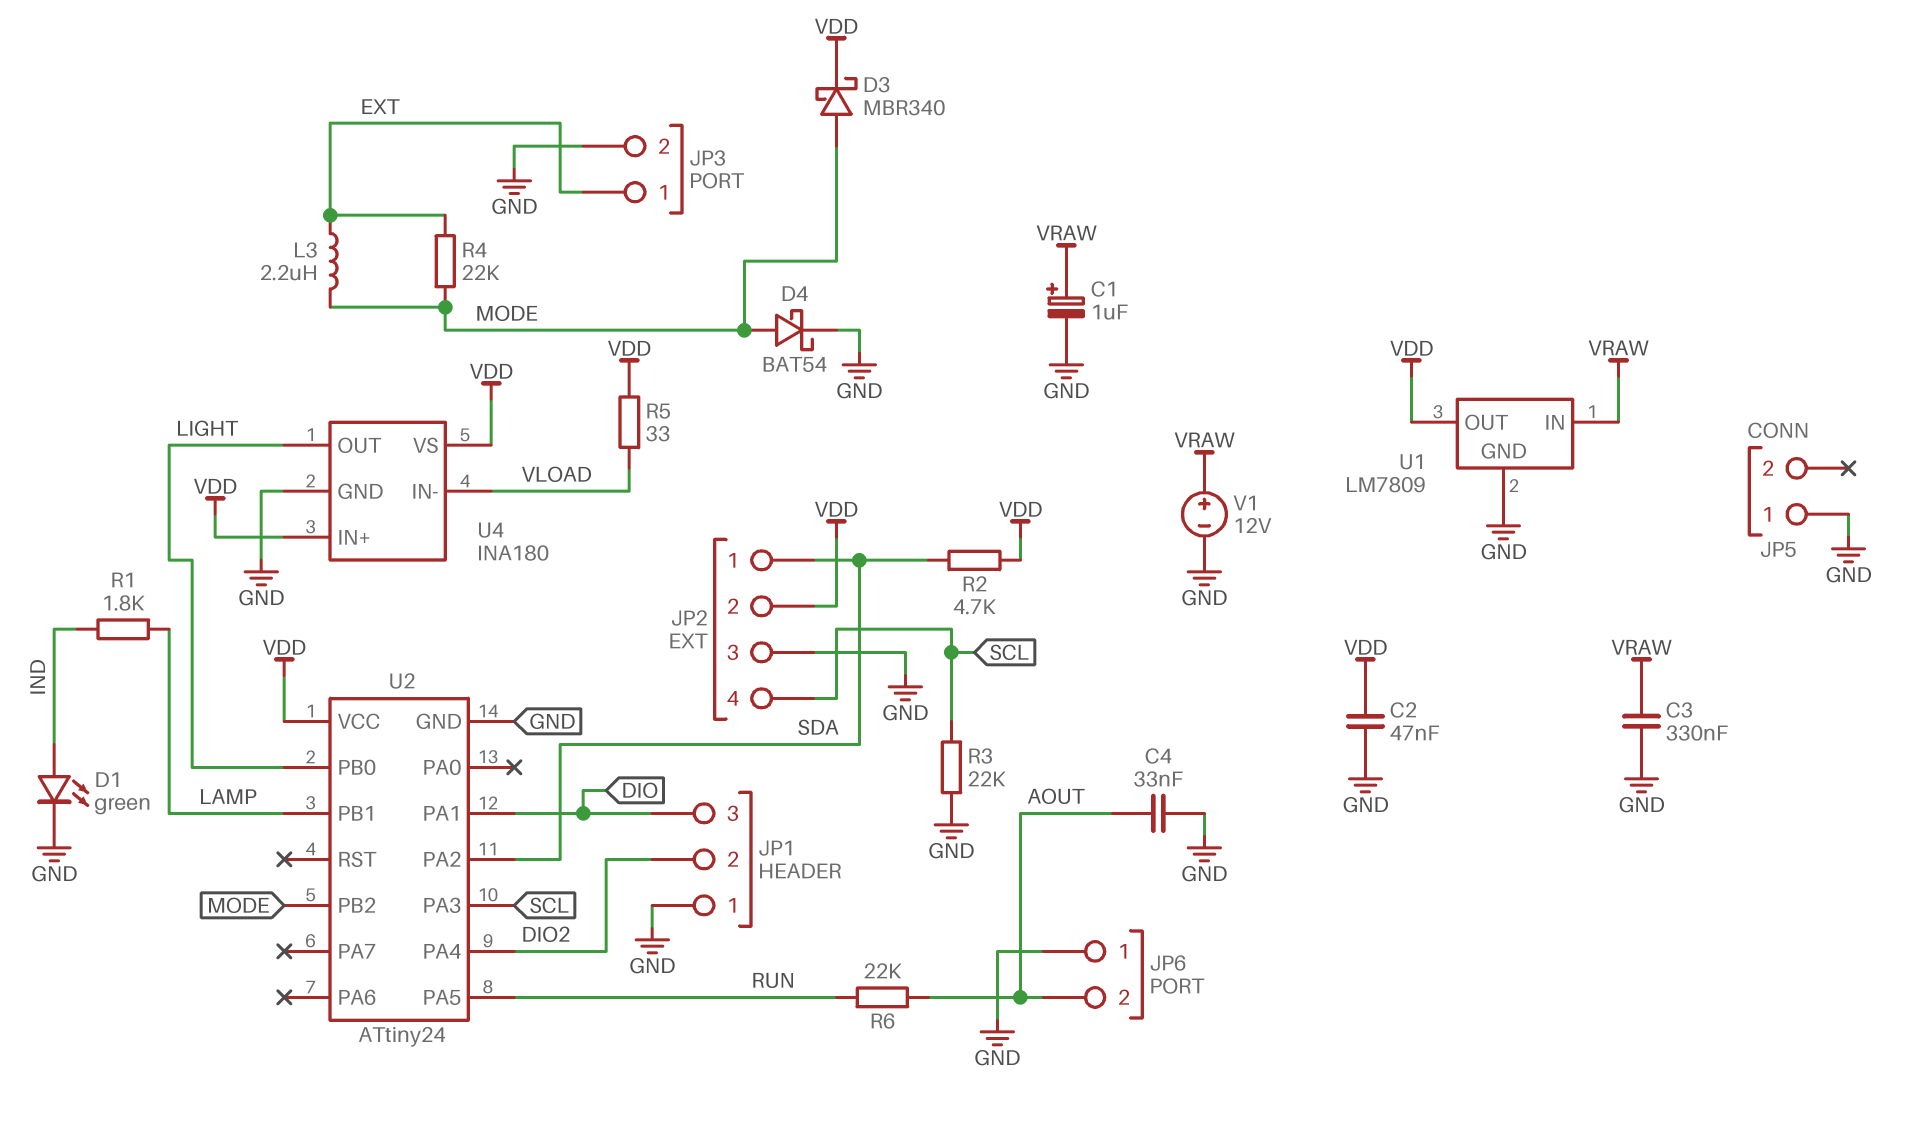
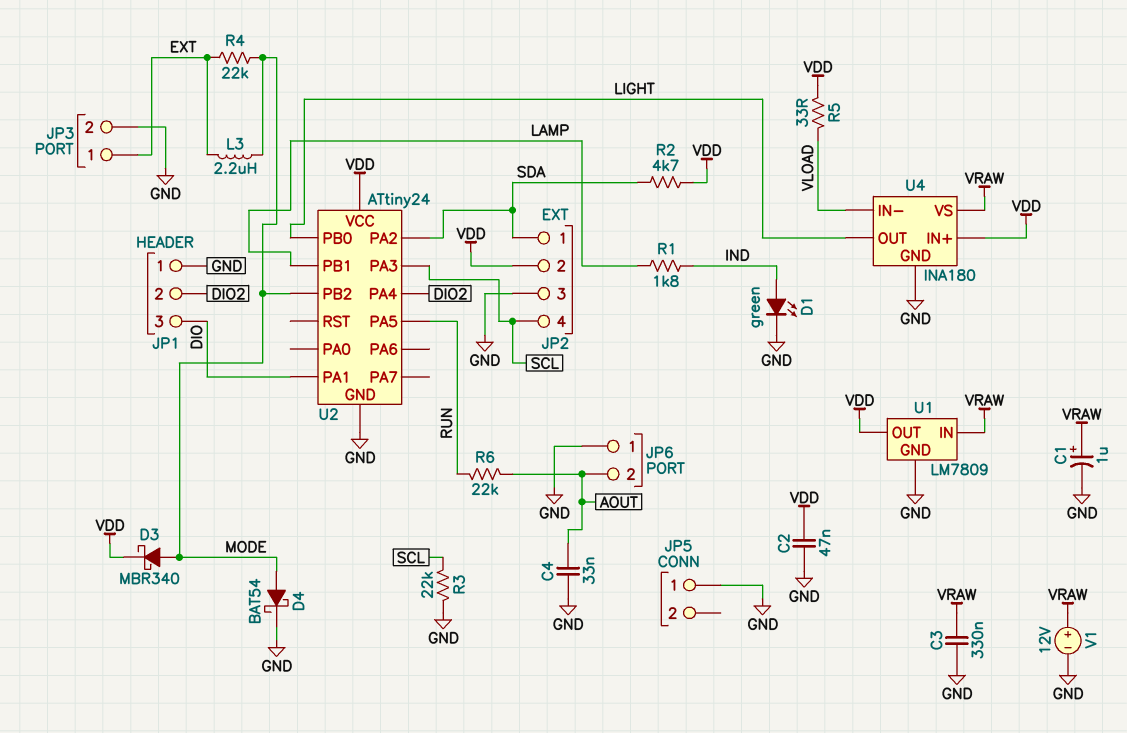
U4 pin VS: VDD -> VRAW

